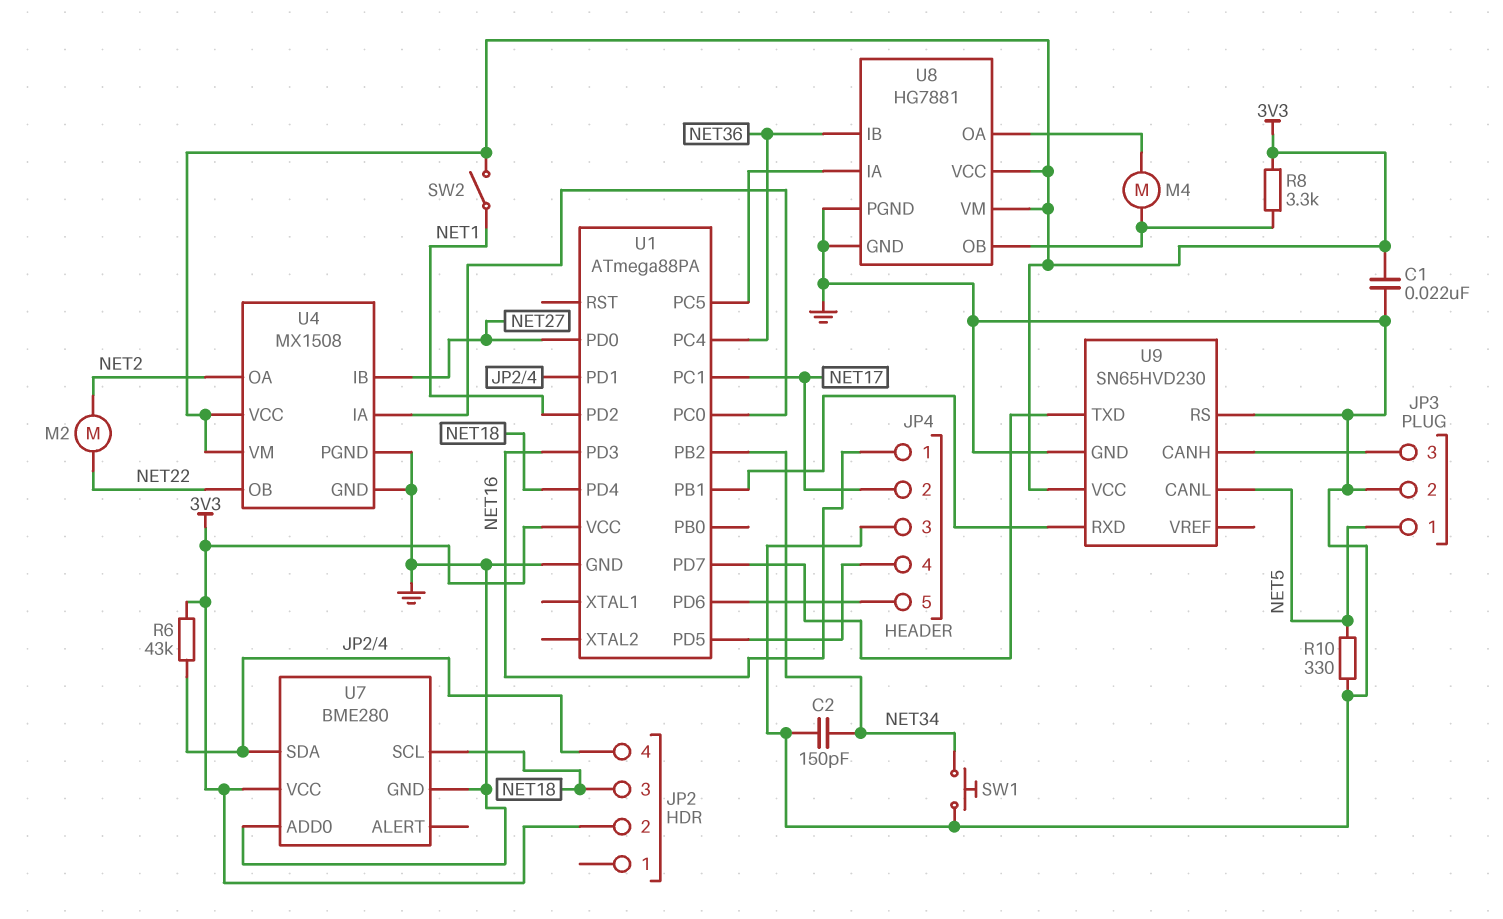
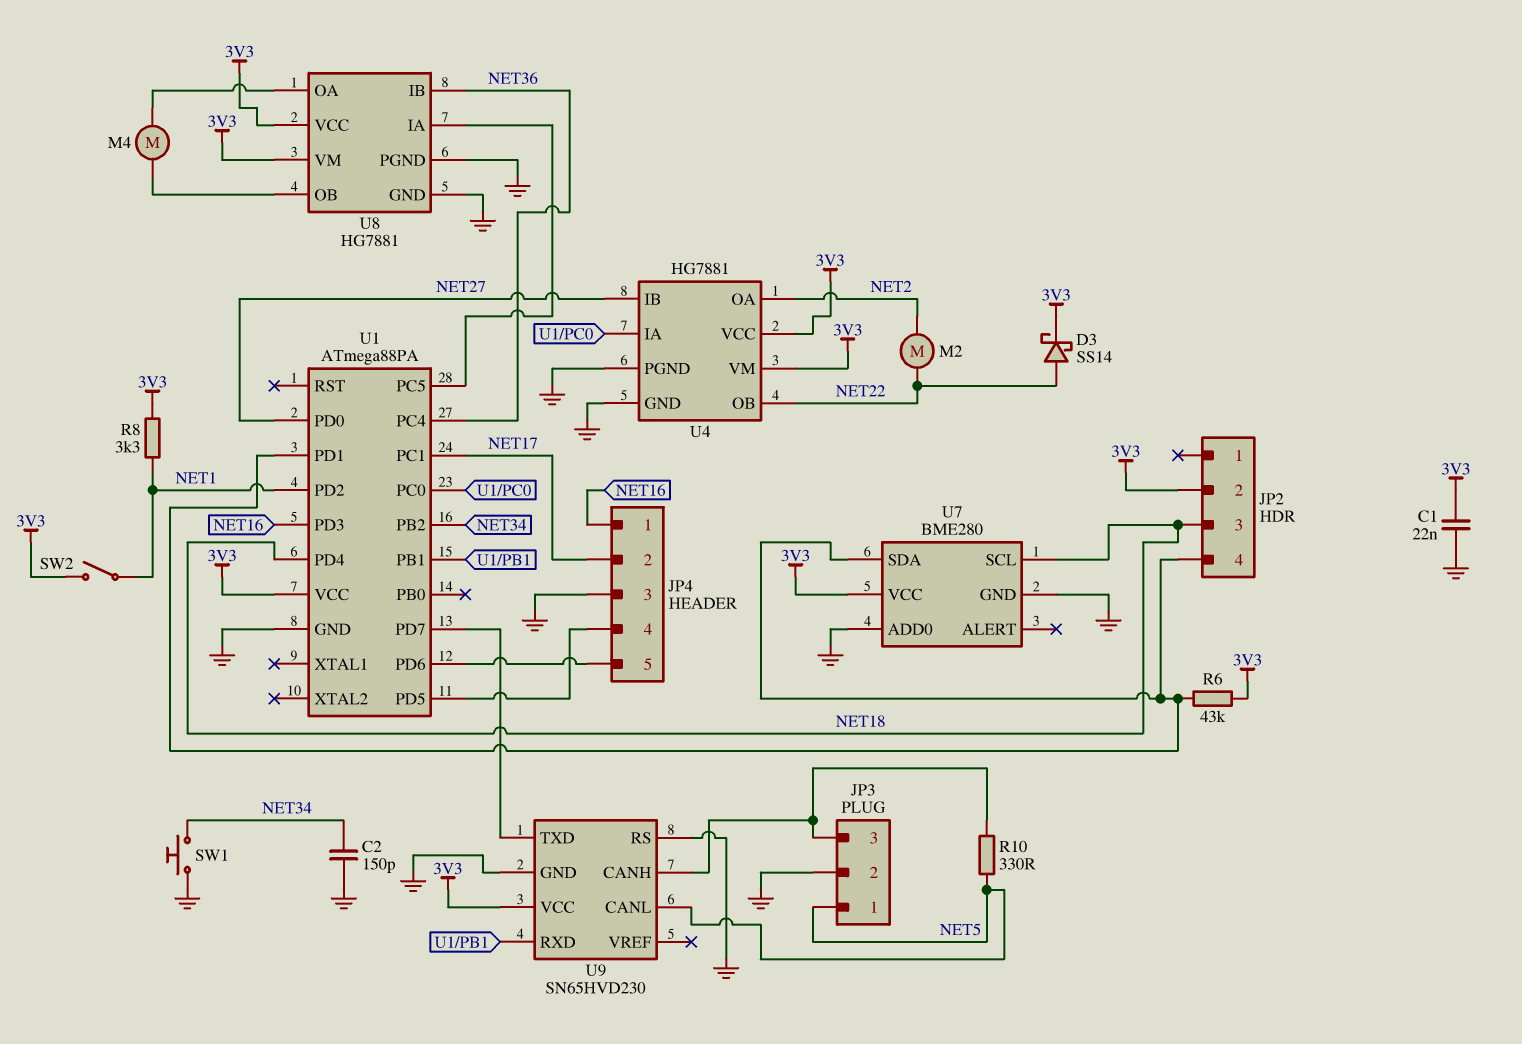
D3: none -> schottky SS14 (A NET22, K 3V3)
R8: 3.3k (3V3, U8/OB) -> 3.3k (3V3, NET1)
R10: 330 (GND, NET5) -> 330 (JP3/3, NET5)
U4: MX1508 -> HG7881

